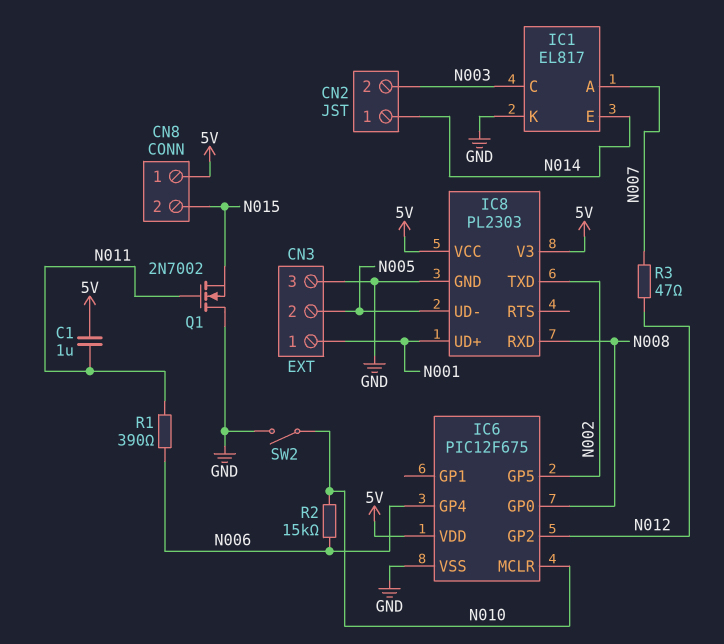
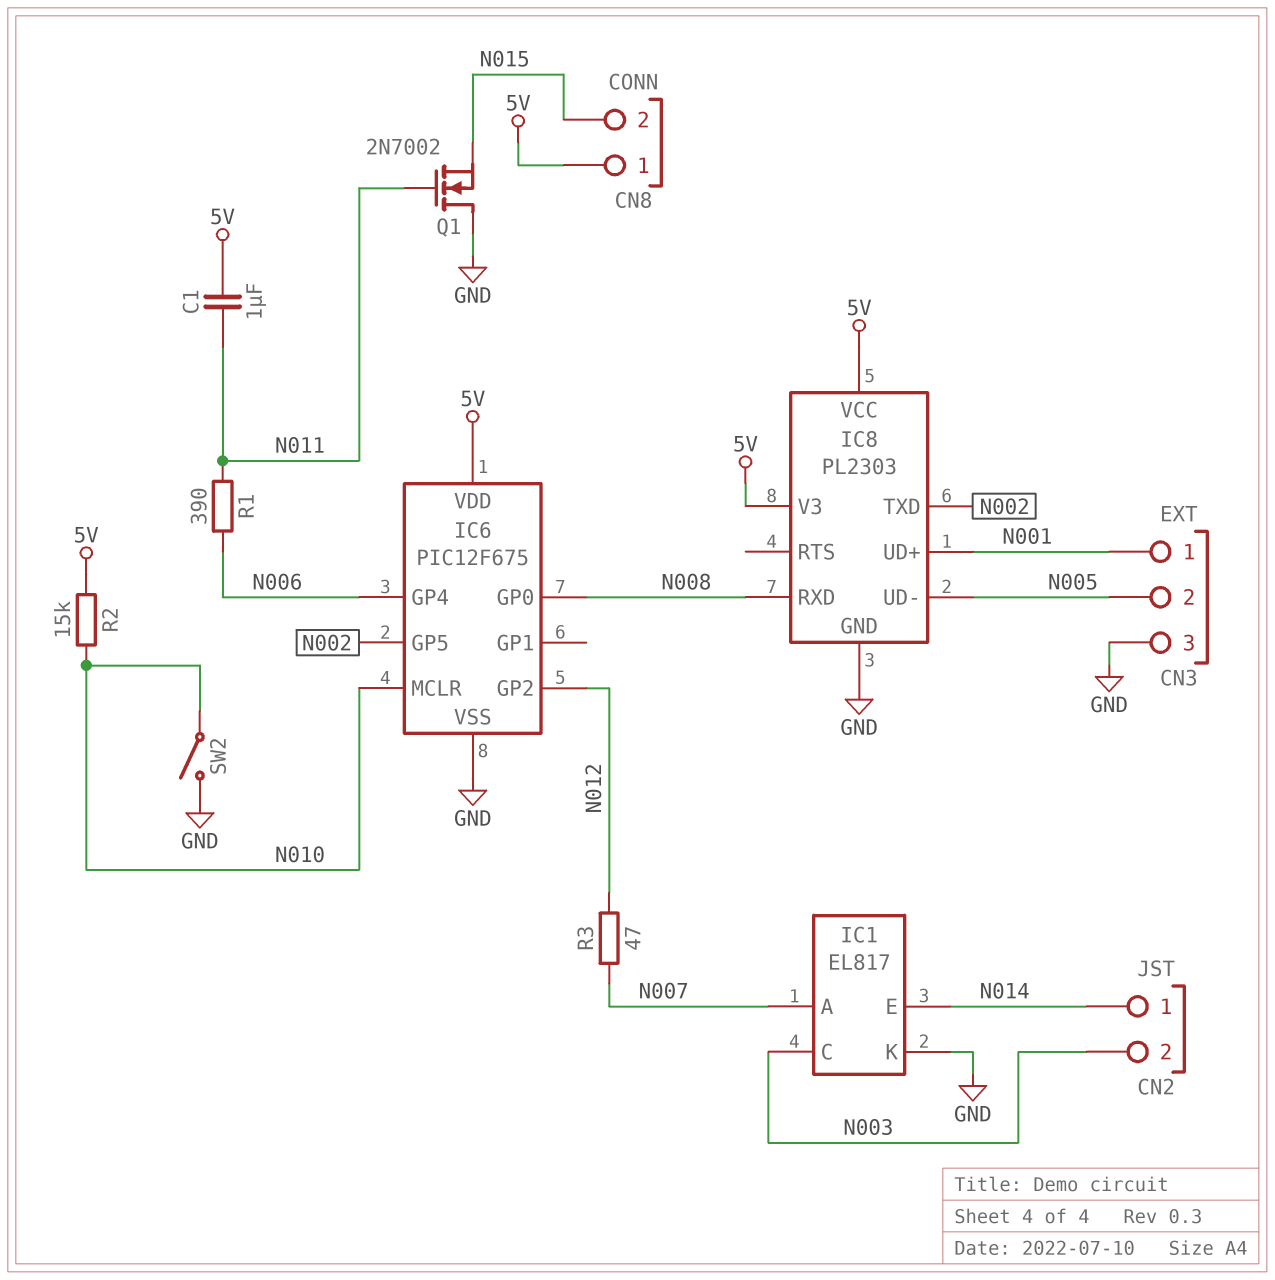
R2: 15k (N006, N010) -> 15k (5V, N010)

